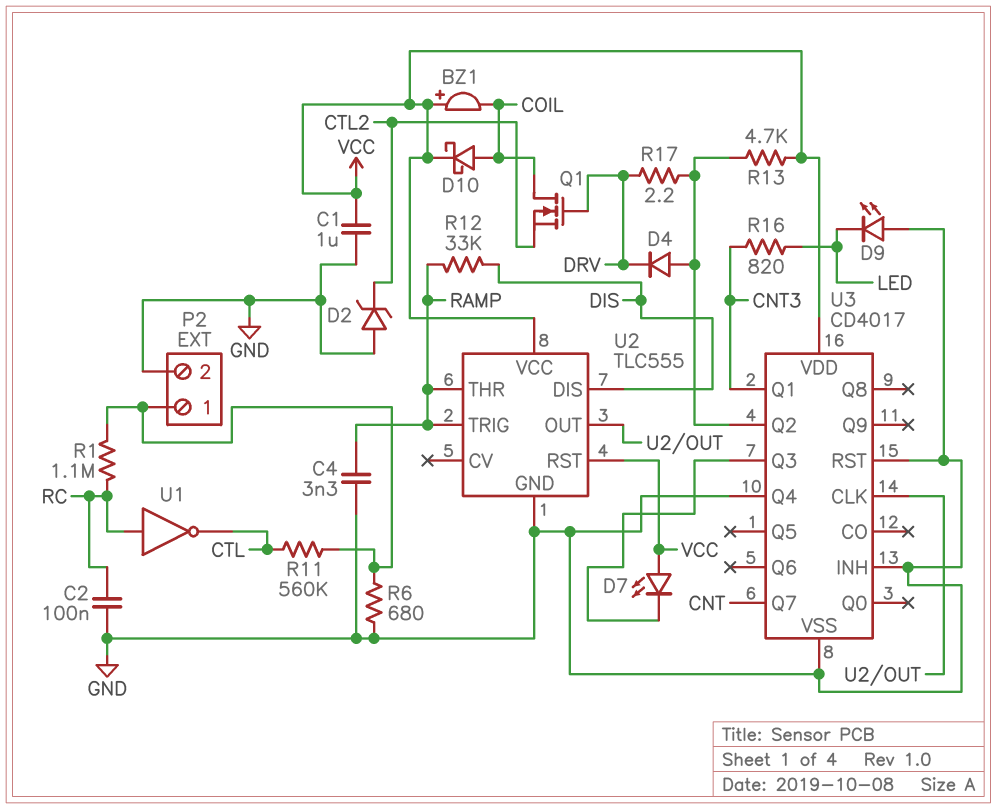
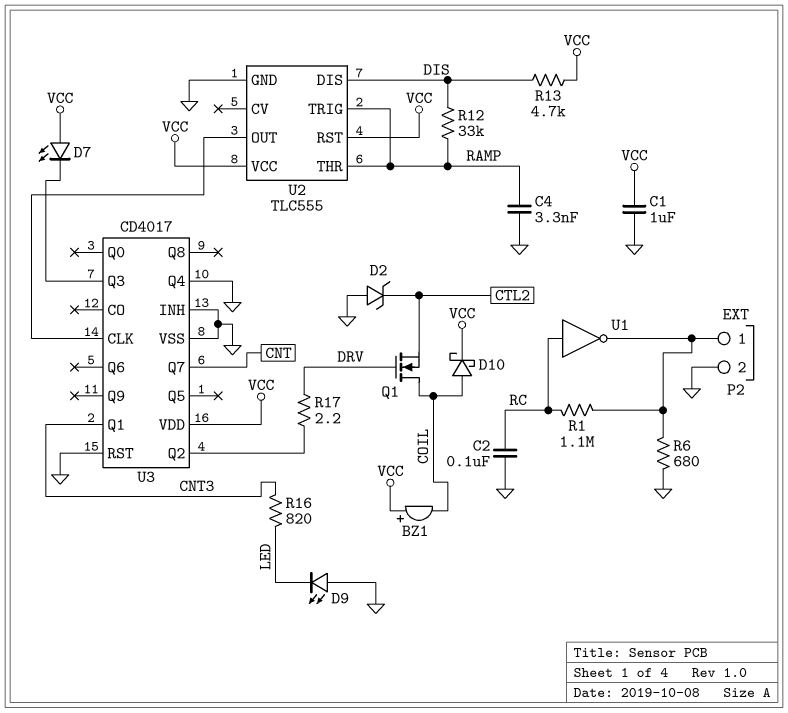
D4: diode (A U3/Q2, K DRV) -> none
R11: 560k (CTL, P2/1) -> none
R13: 4.7k (U3/Q2, VCC) -> 4.7k (DIS, VCC)
U1: NOT (in RC, out CTL) -> NOT (in RC, out P2/1)

